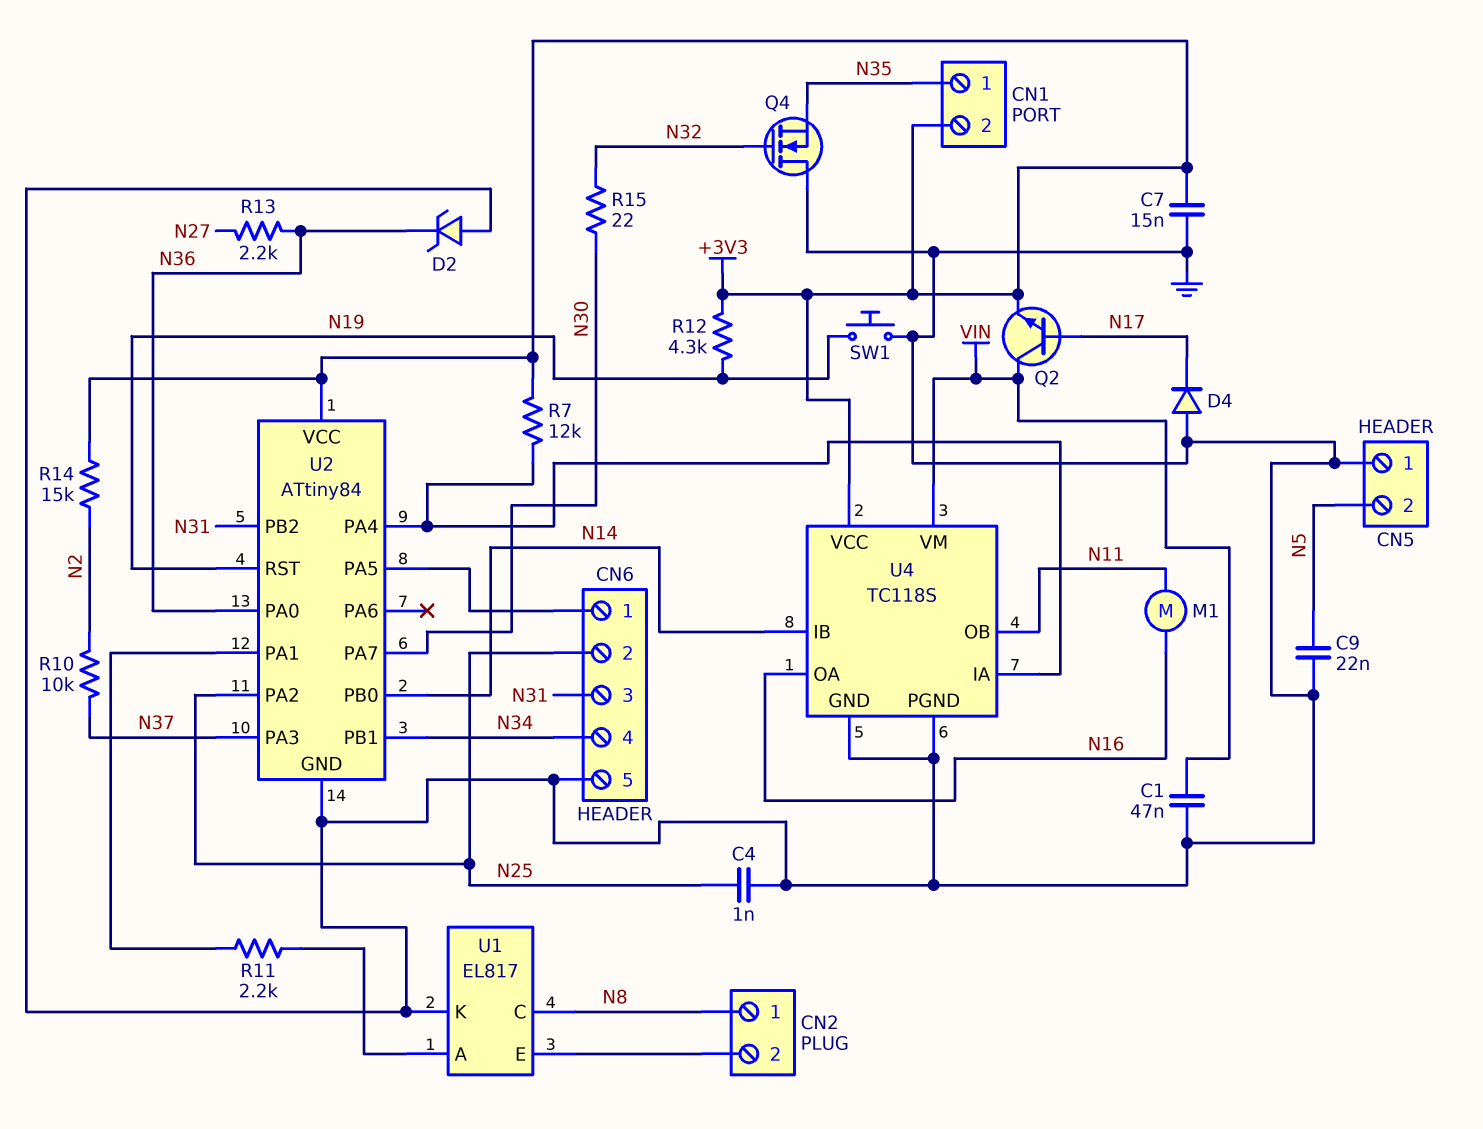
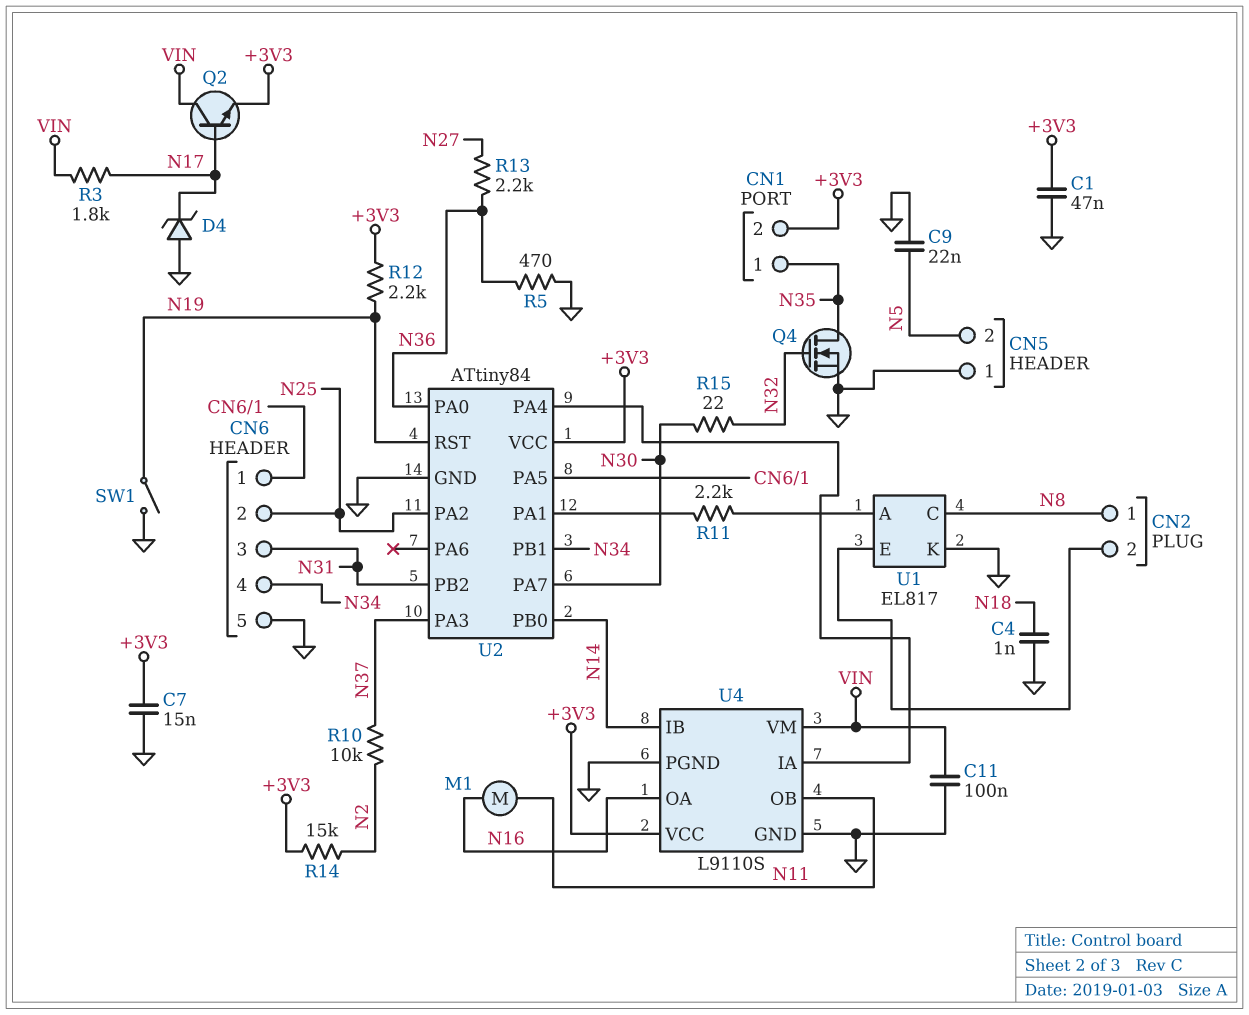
C1: 47nF (GND, VIN) -> 47nF (+3V3, GND)
C4: 1nF (GND, N25) -> 1nF (GND, N18)
C11: none -> 100nF (GND, VIN)
D2: zener (A GND, K N36) -> none
D4: diode (A GND, K N17) -> zener (A GND, K N17)
Q4: NMOS (G N32, D GND, S N35) -> NMOS (G N32, D N35, S GND)
R3: none -> 1.8k (N17, VIN)
R5: none -> 470 (GND, N36)
R7: 12k (+3V3, U2/PA4) -> none
R12: 4.3k (+3V3, N19) -> 2.2k (+3V3, N19)
SW1: button (GND, N19) -> switch (GND, N19)
U4: TC118S -> L9110S

